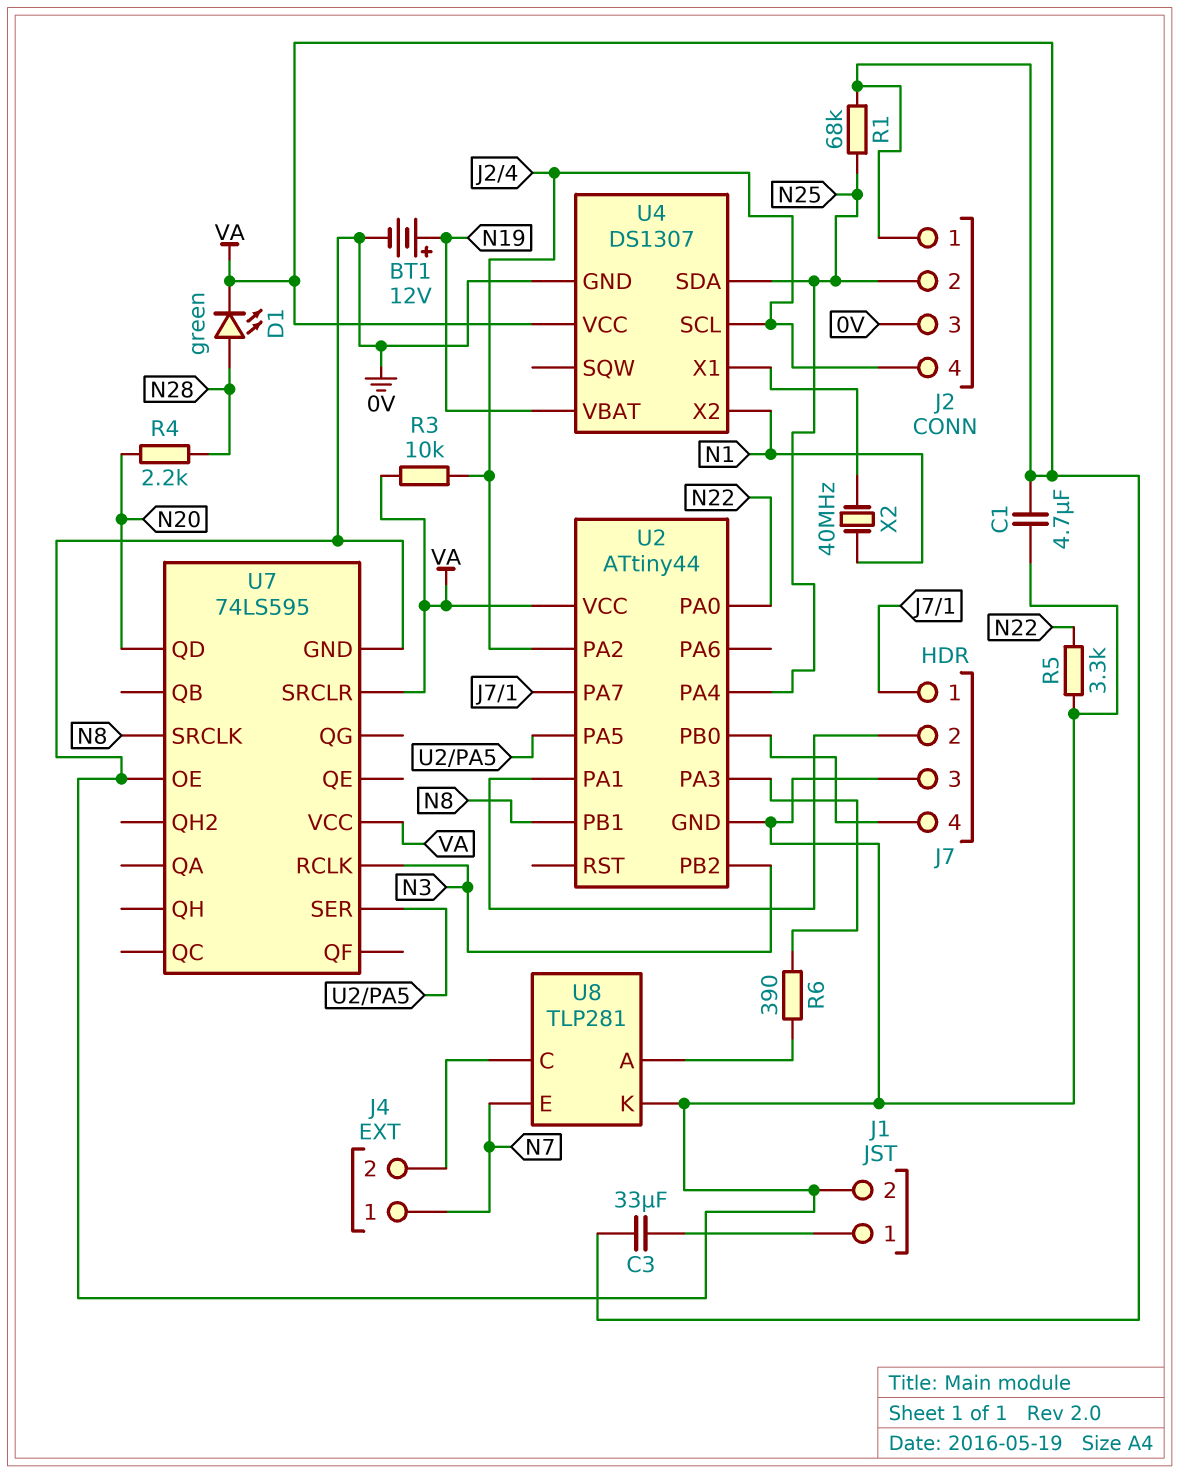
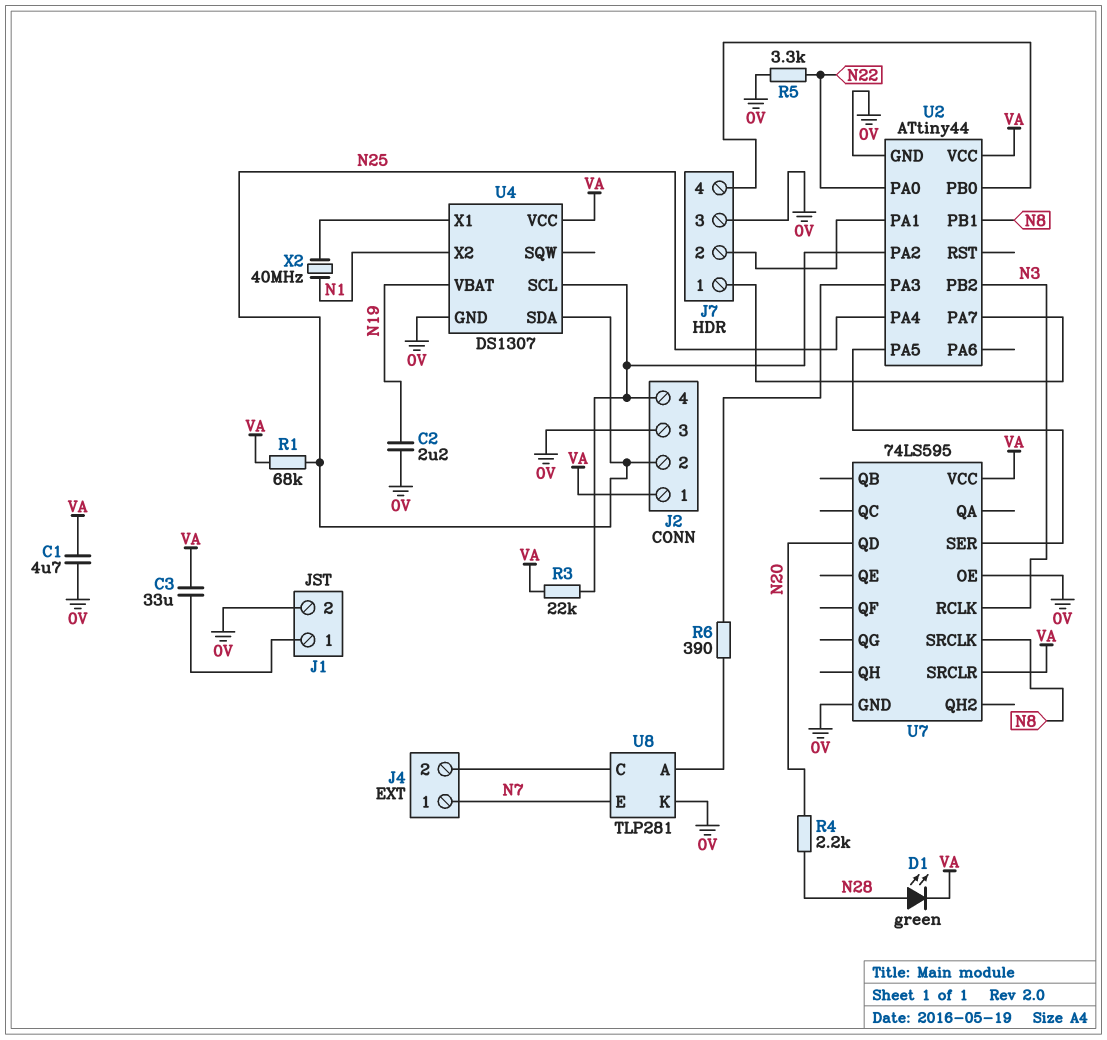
BT1: 12V (plus N19, minus 0V) -> none
C2: none -> 2.2uF (0V, N19)
R3: 10k (J2/4, VA) -> 22k (J2/4, VA)

